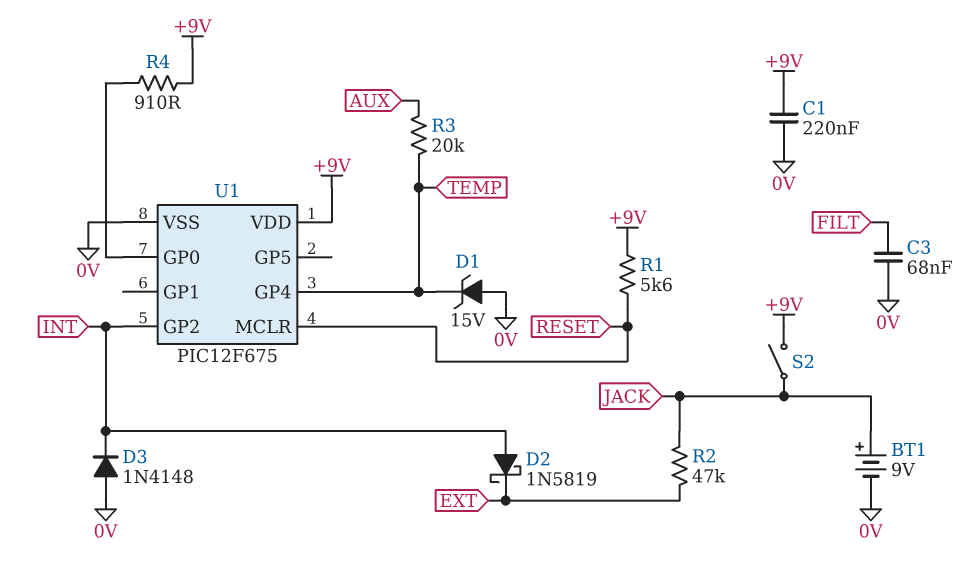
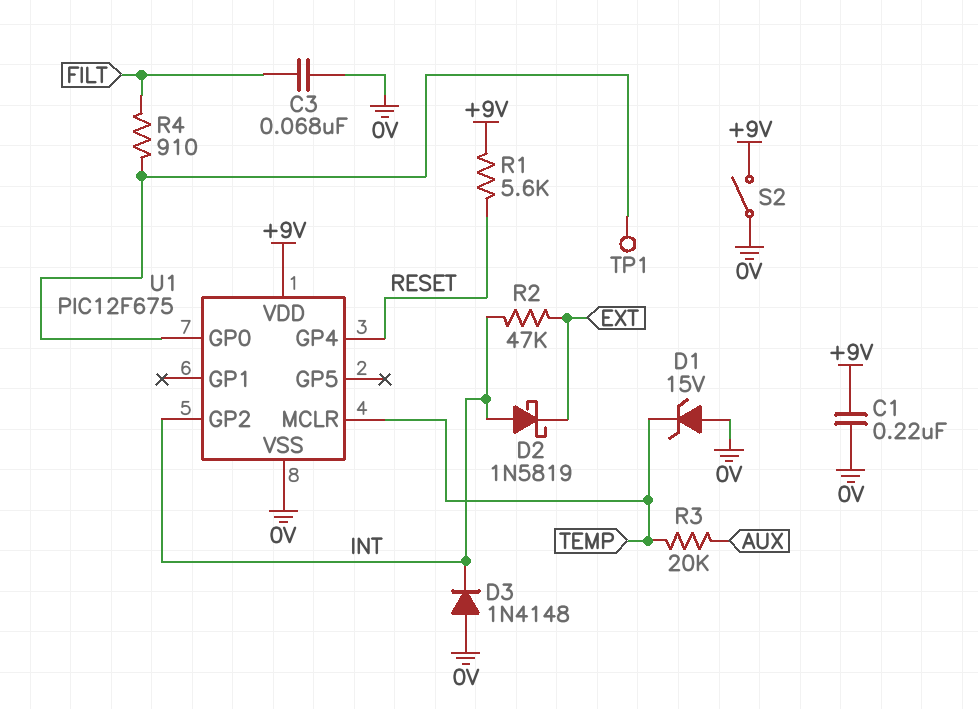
BT1: 9V (plus JACK, minus 0V) -> none
R2: 47k (EXT, JACK) -> 47k (EXT, INT)
R4: 910 (+9V, U1/GP0) -> 910 (FILT, U1/GP0)
S2: switch (+9V, JACK) -> switch (+9V, 0V)
TP1: none -> test point (U1/GP0)
U1 pin GP4: TEMP -> RESET
U1 pin MCLR: RESET -> TEMP

